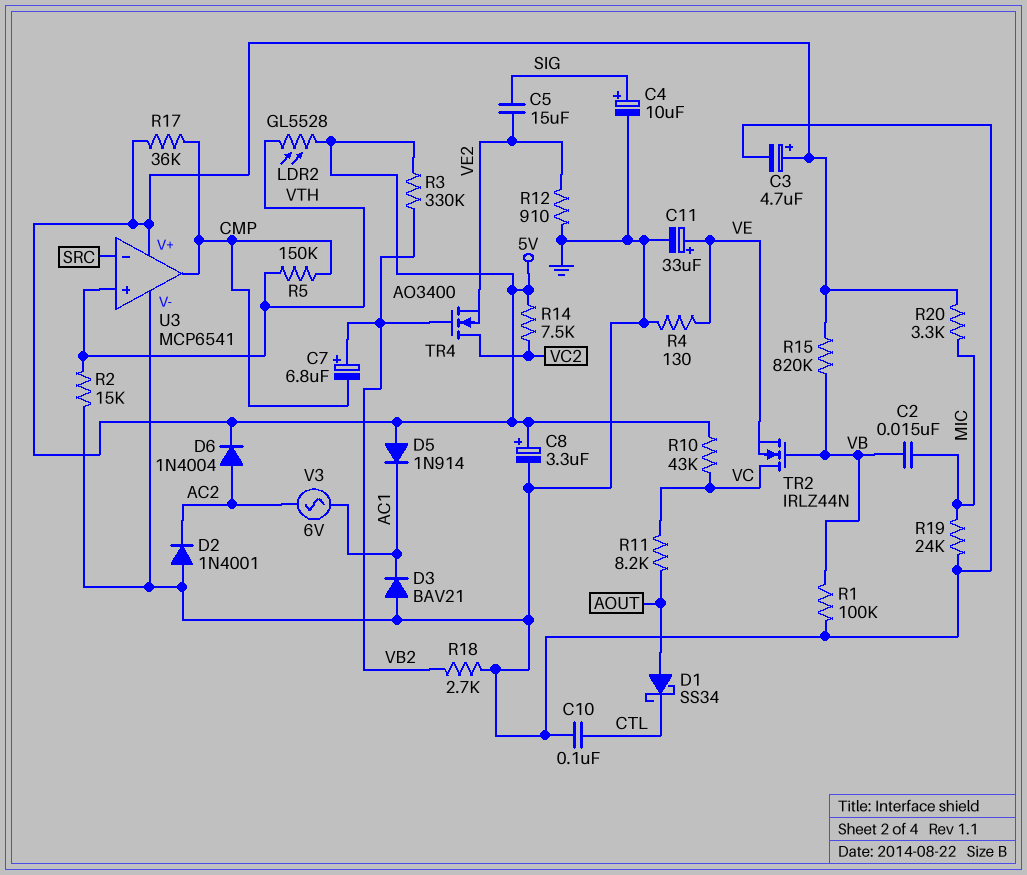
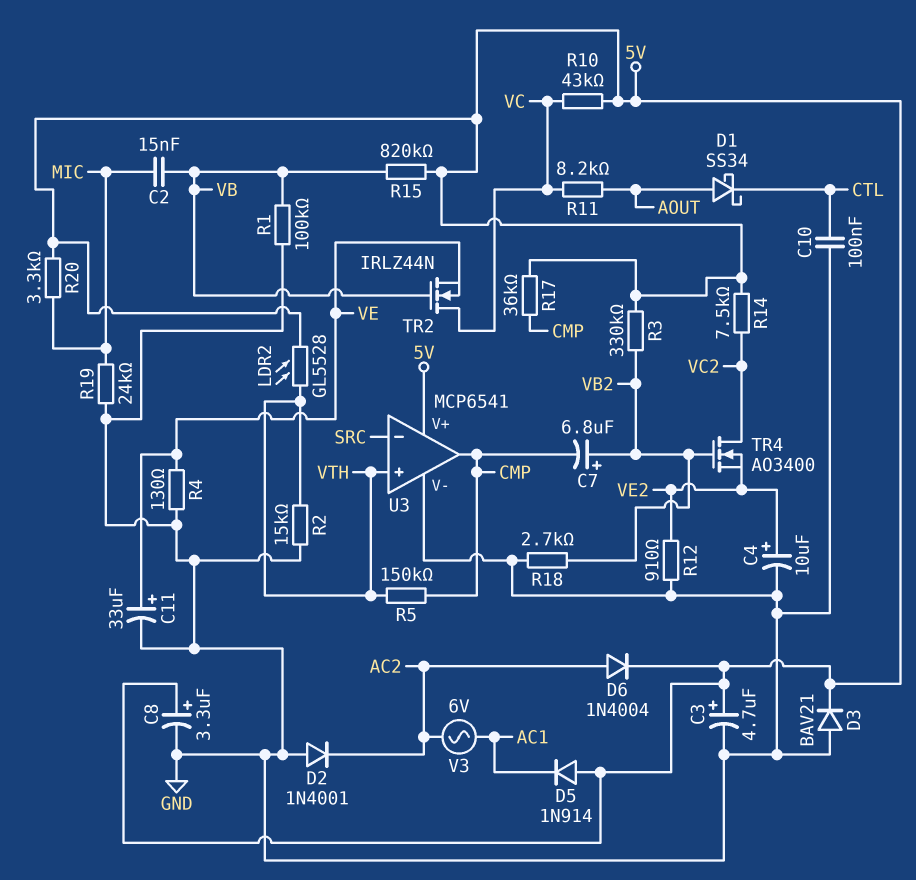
C4: 10uF (plus SIG, minus GND) -> 10uF (plus VE2, minus GND)
C5: 15uF (SIG, VE2) -> none
D3: diode BAV21 (A GND, K AC1) -> diode BAV21 (A GND, K 5V)

